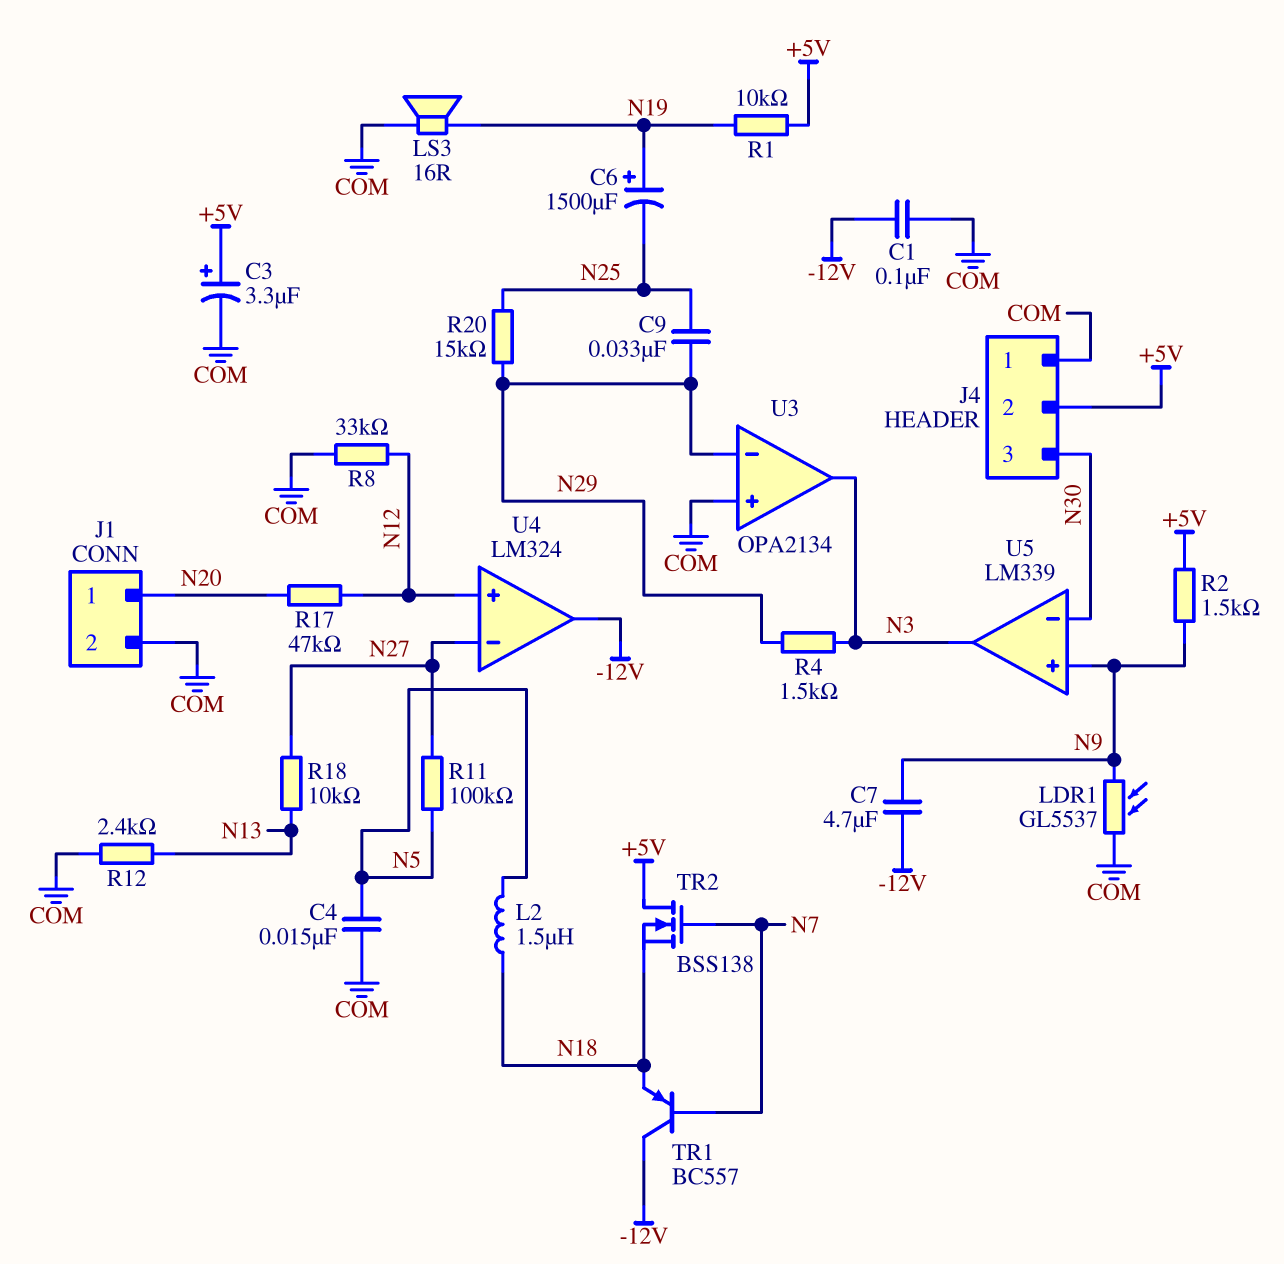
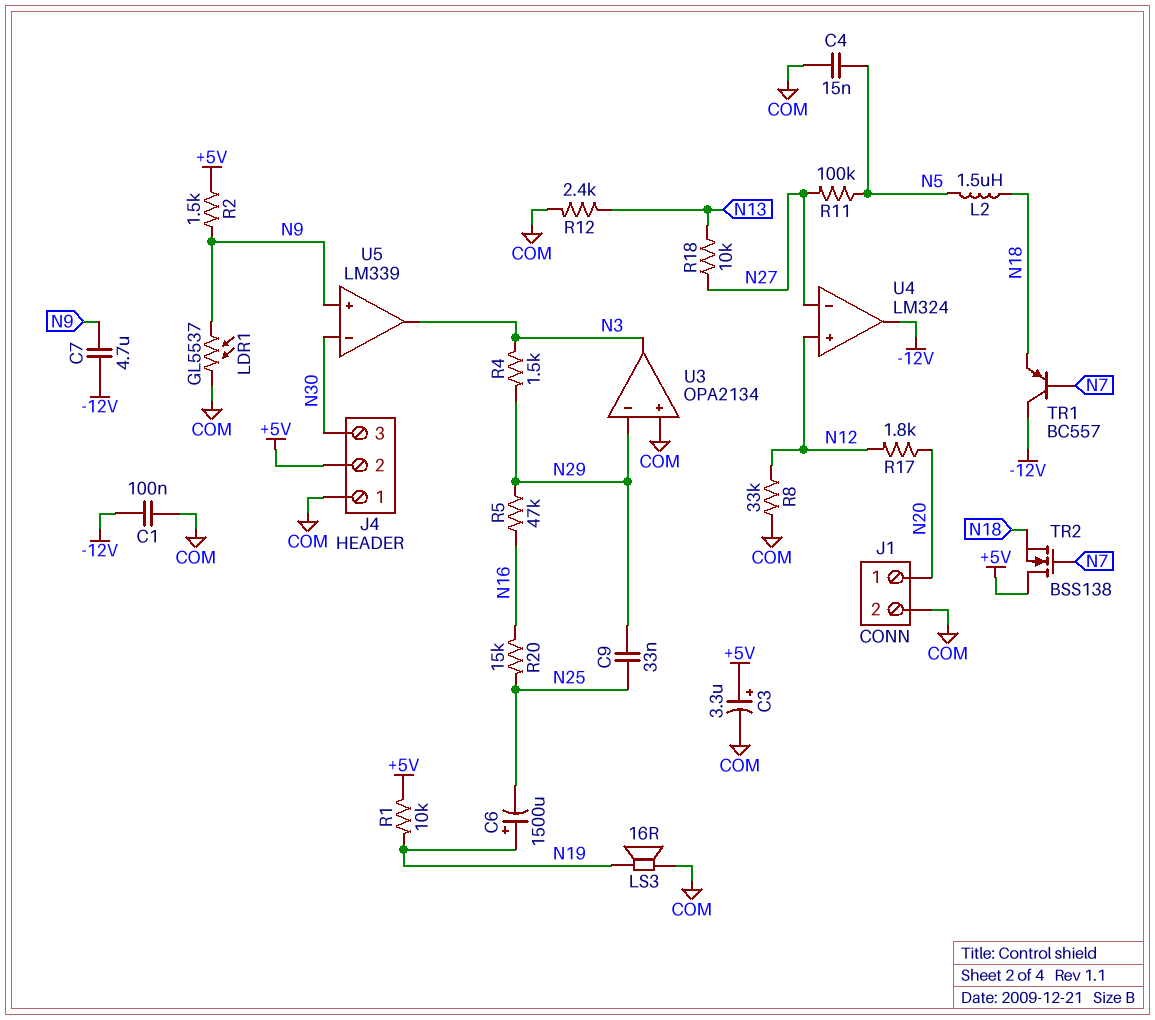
R5: none -> 47k (N16, N29)
R17: 47k (N12, N20) -> 1.8k (N12, N20)
R20: 15k (N25, N29) -> 15k (N16, N25)

